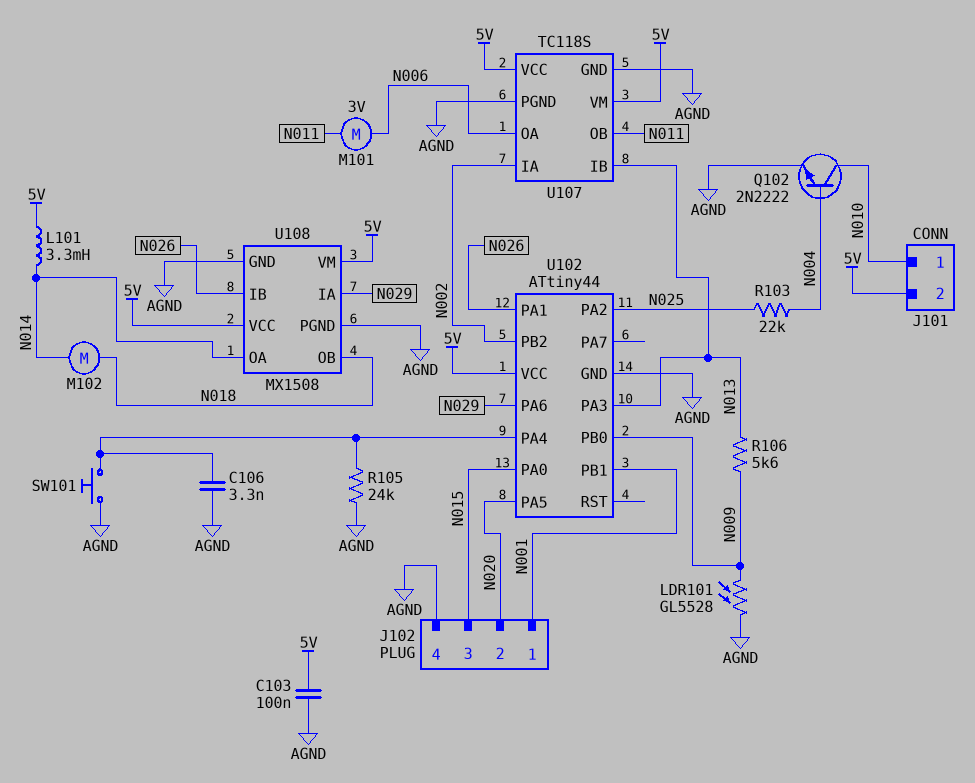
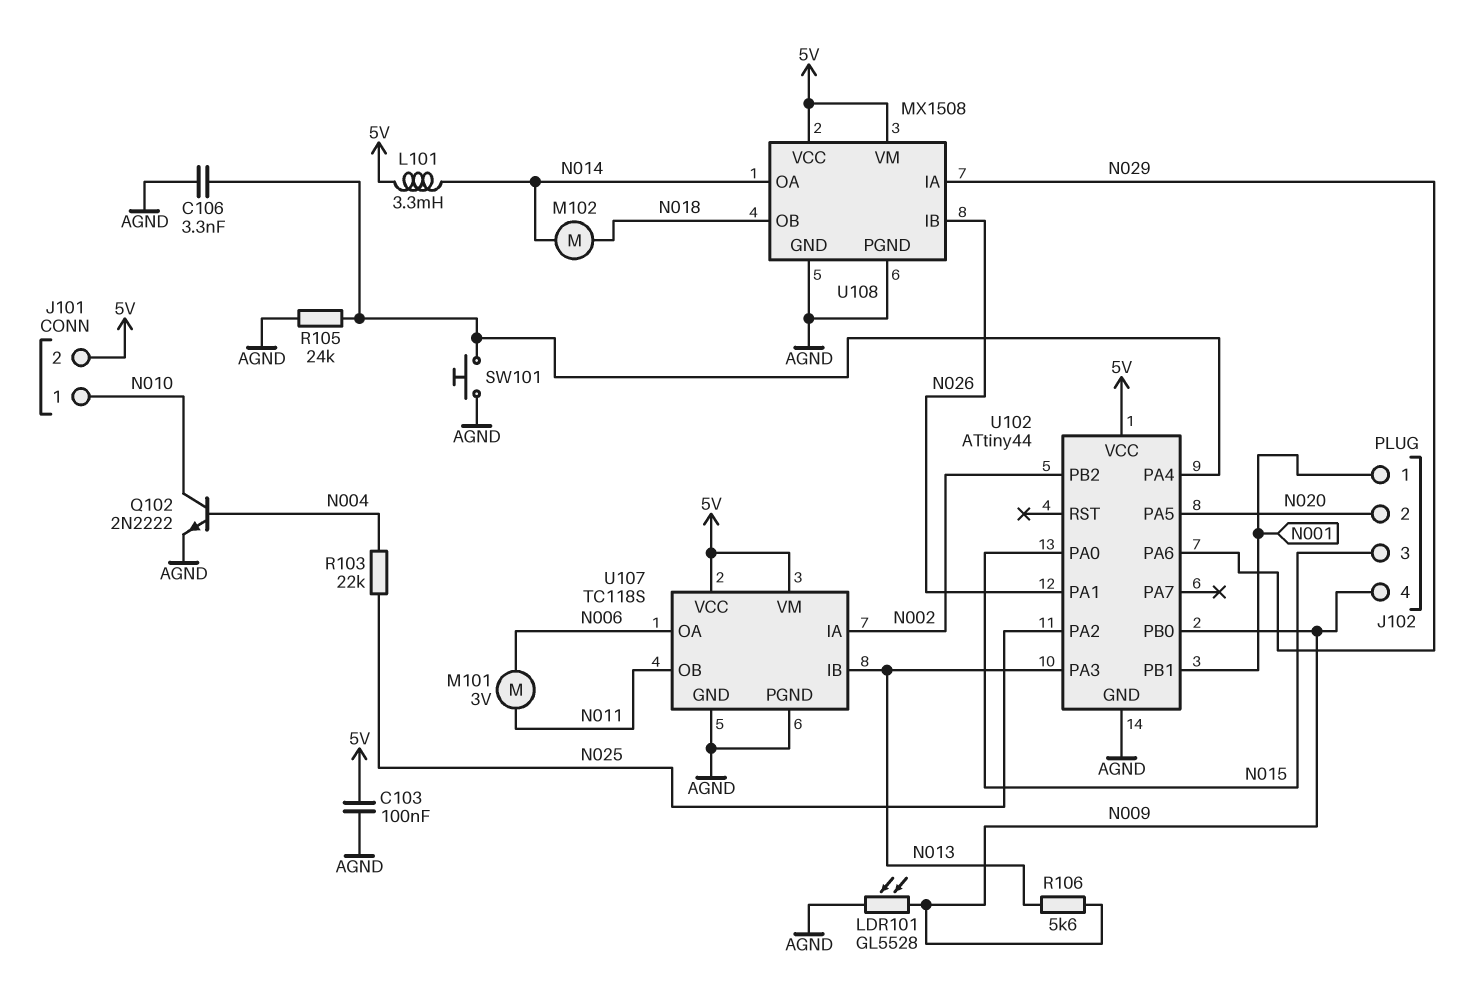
J102 pin 4: AGND -> N009

